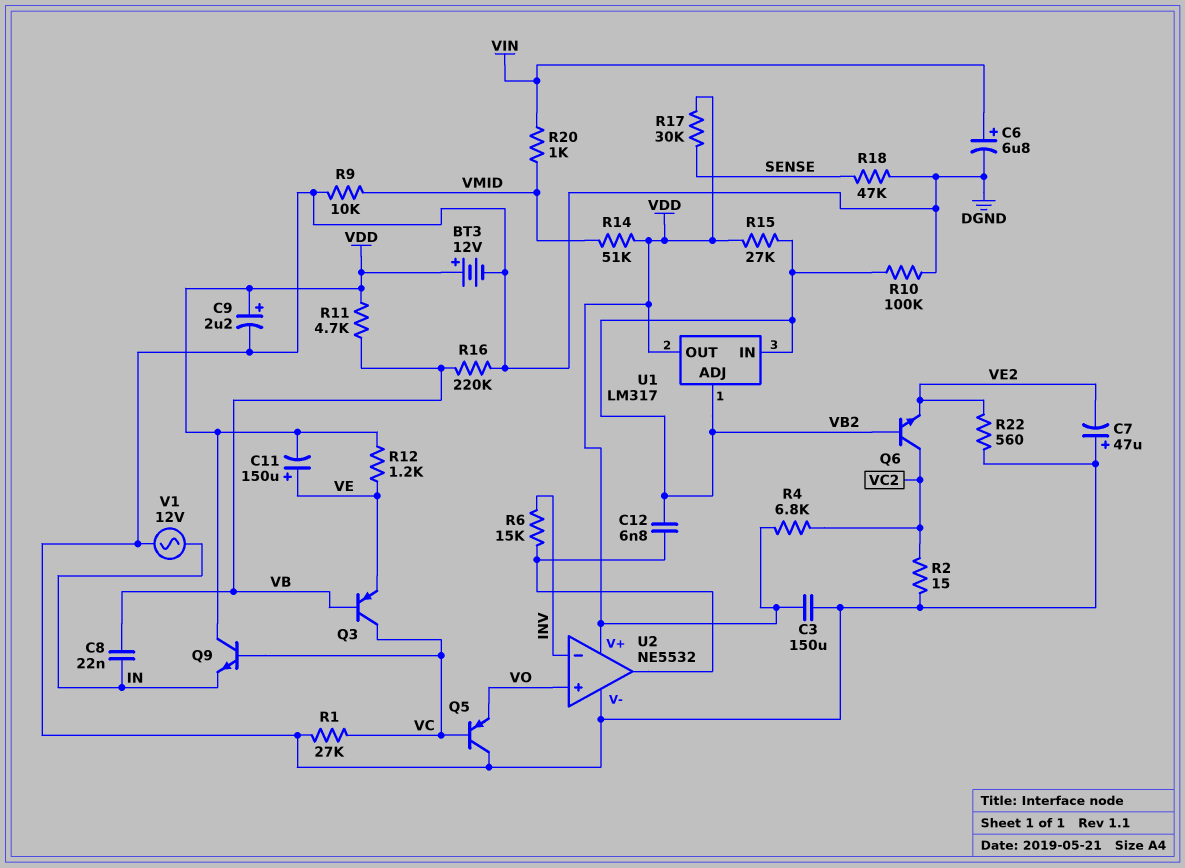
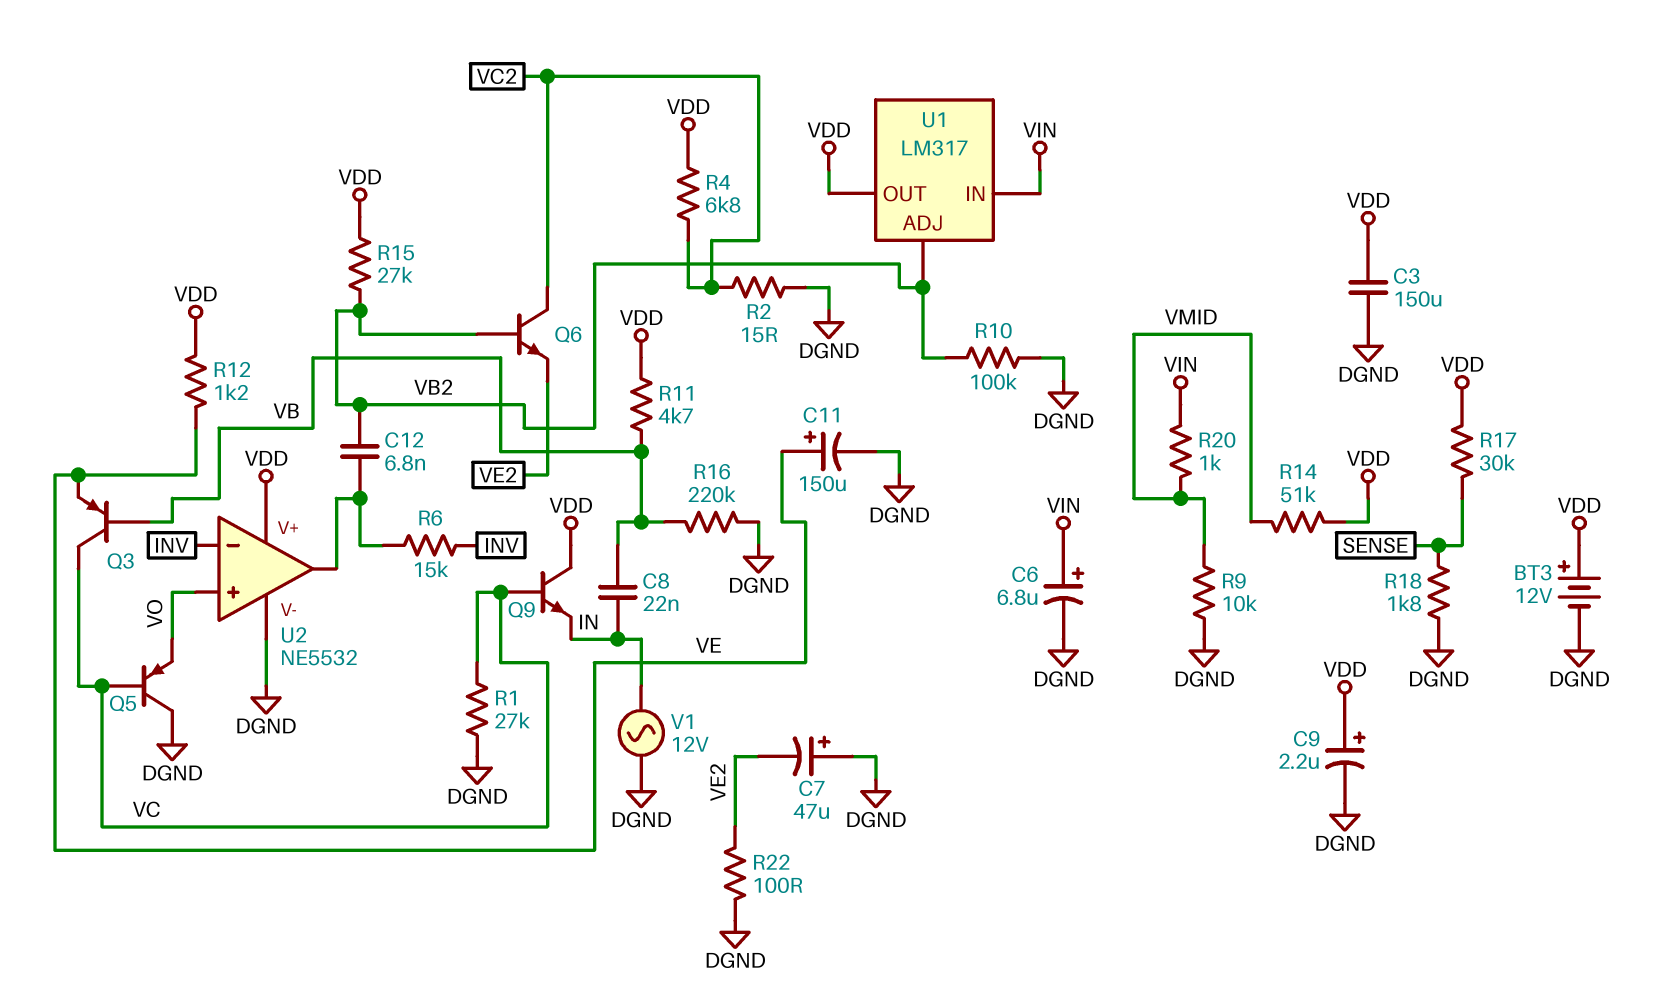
C11: 150uF (plus VE, minus VDD) -> 150uF (plus VE, minus DGND)
R18: 47k (DGND, SENSE) -> 1.8k (DGND, SENSE)
R22: 560 (DGND, VE2) -> 100 (DGND, VE2)
U1 pin IN: VB2 -> VIN

